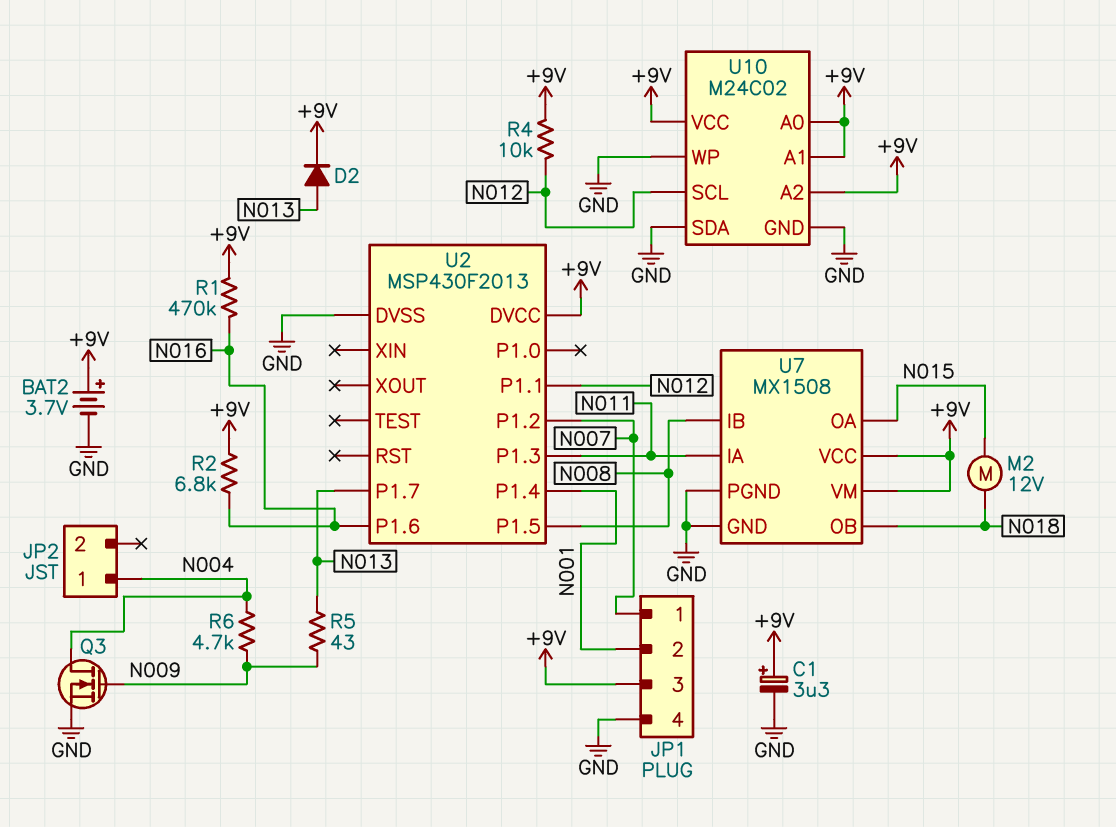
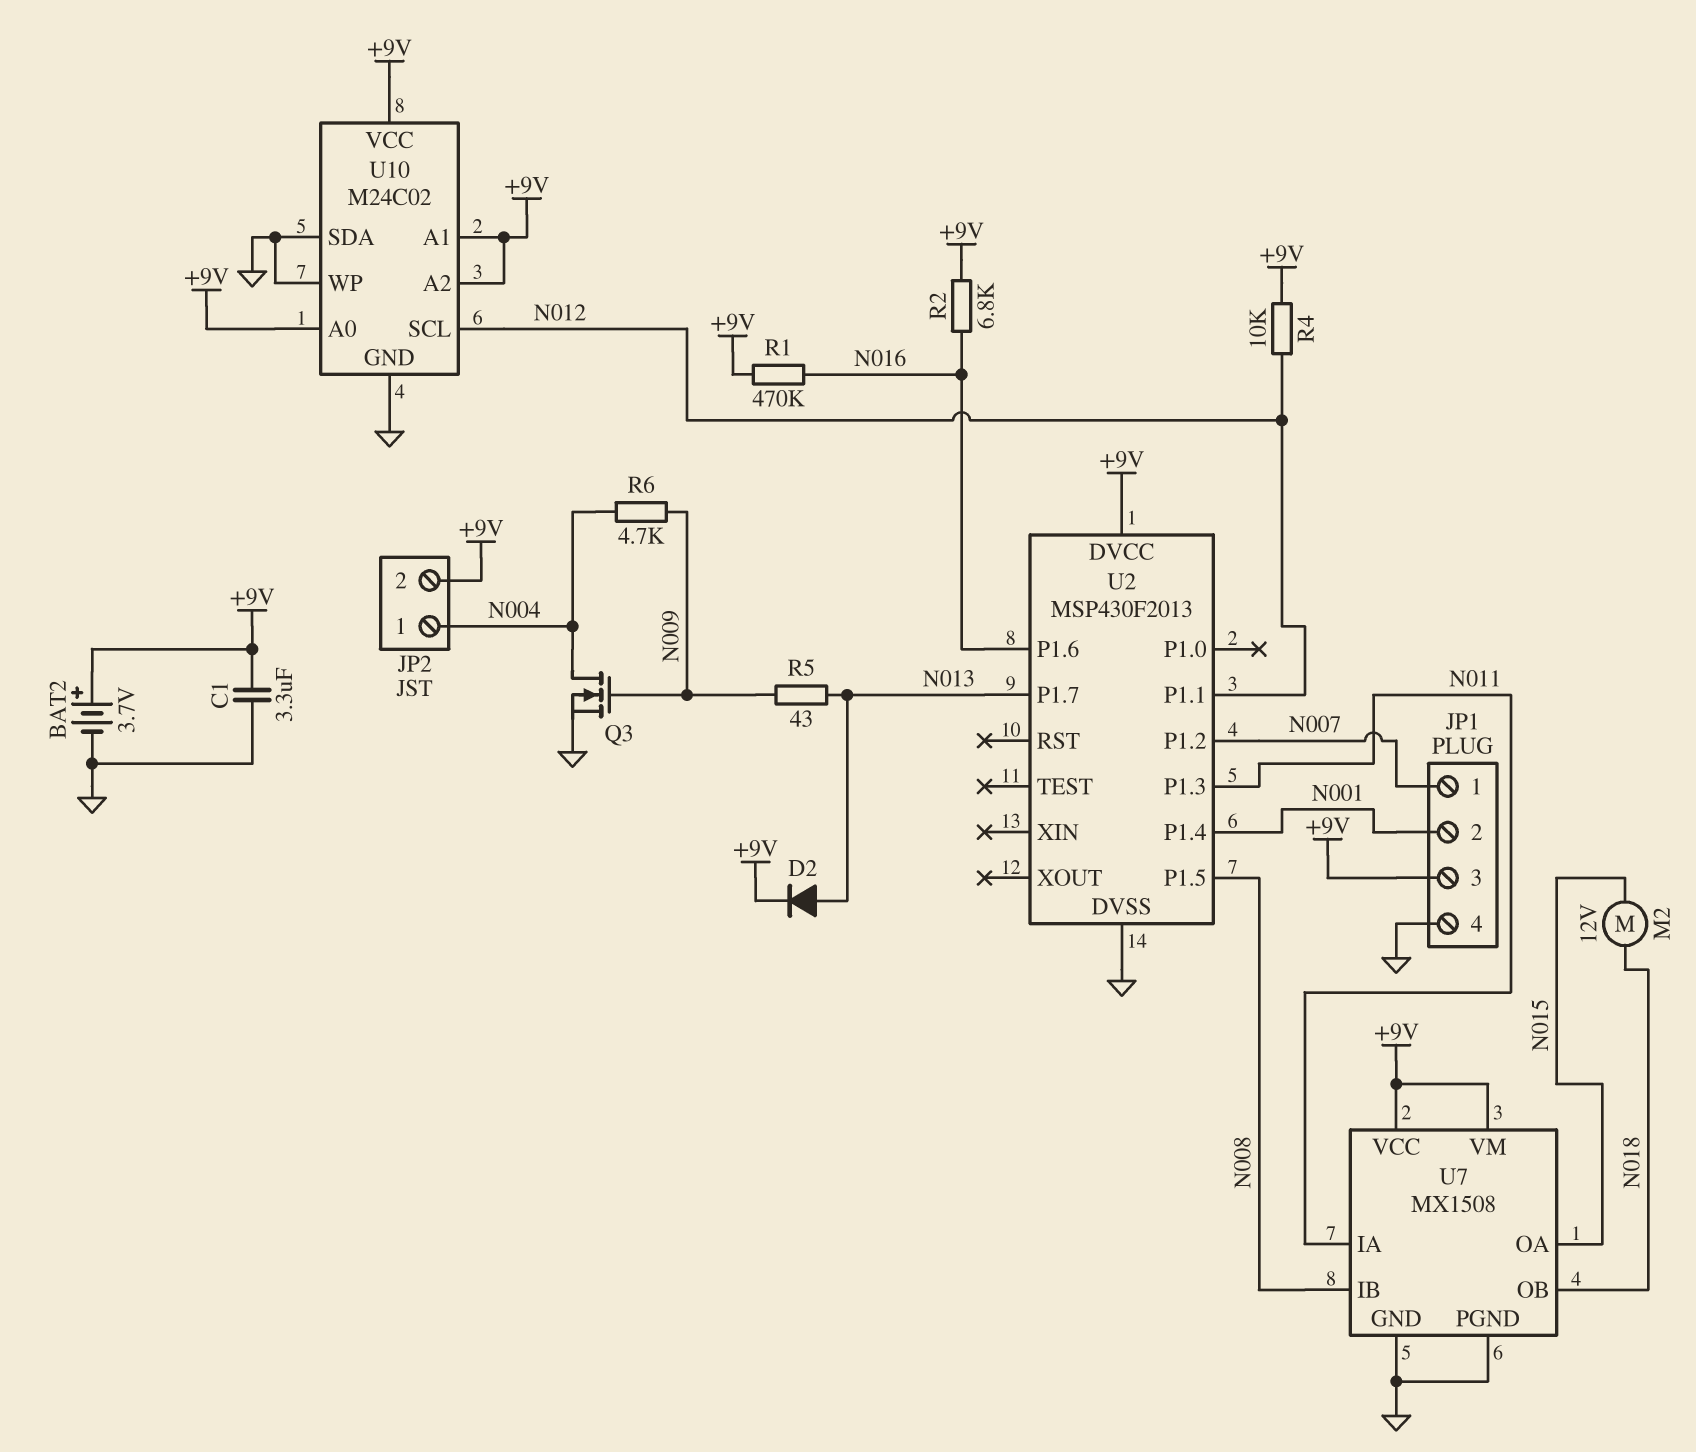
C1: 3.3uF (plus +9V, minus GND) -> 3.3uF (+9V, GND)
JP2 pin 2: none -> +9V

